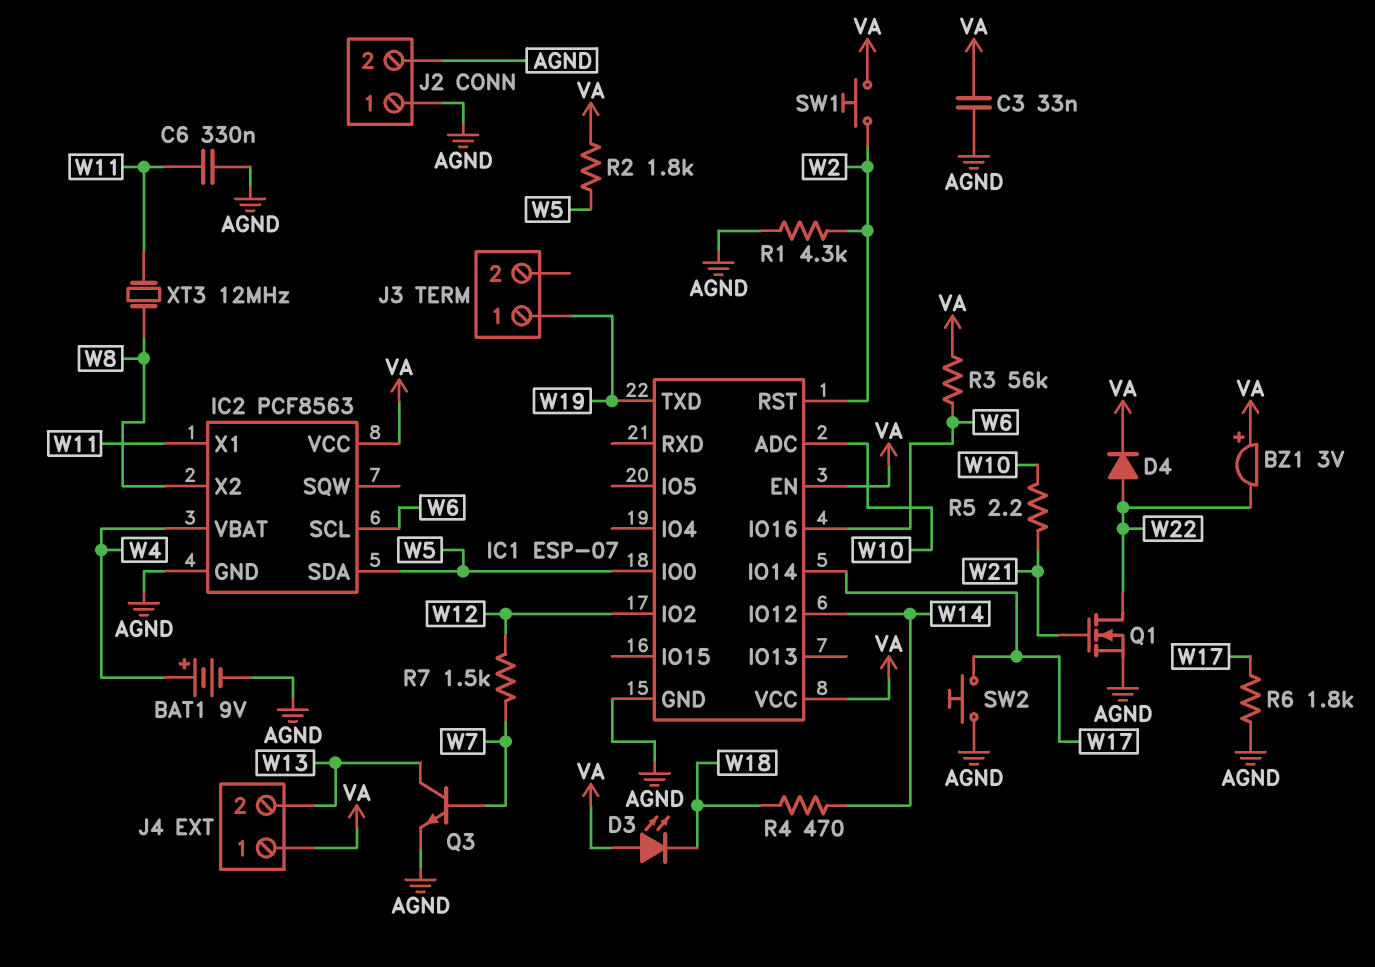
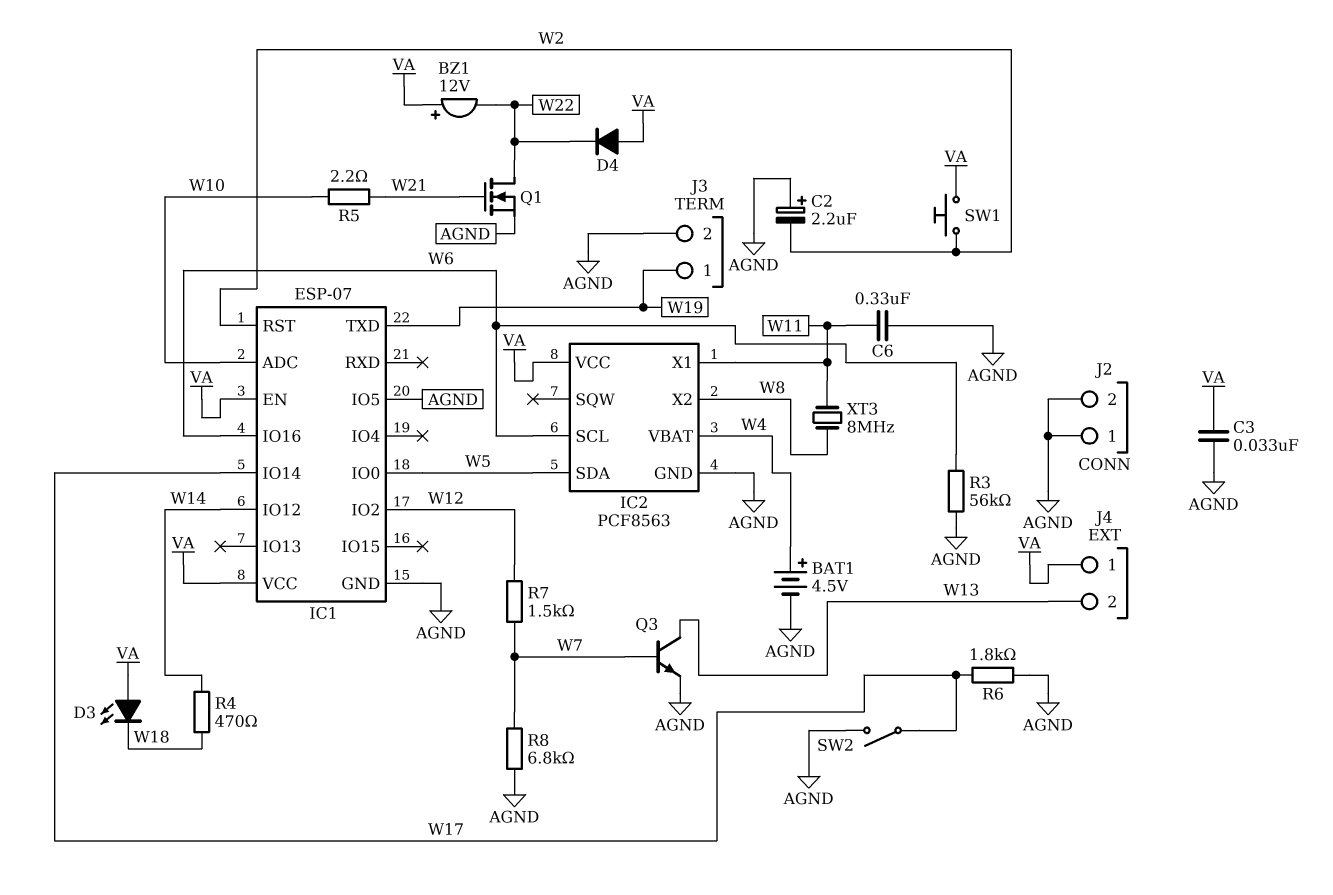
BAT1: 9V (plus W4, minus AGND) -> 4.5V (plus W4, minus AGND)
BZ1: buzzer 3V (plus VA, minus W22) -> buzzer 12V (plus VA, minus W22)
C2: none -> 2.2uF (plus AGND, minus W2)
D4: diode (A W22, K VA) -> diode (A VA, K W22)
IC1 pin IO5: none -> AGND
J3 pin 2: none -> AGND
R1: 4.3k (AGND, W2) -> none
R2: 1.8k (VA, W5) -> none
R3: 56k (VA, W6) -> 56k (AGND, W6)
R8: none -> 6.8k (AGND, W7)
SW2: button (AGND, W17) -> switch (AGND, W17)
XT3: 12MHz (W8, W11) -> 8MHz (W8, W11)

